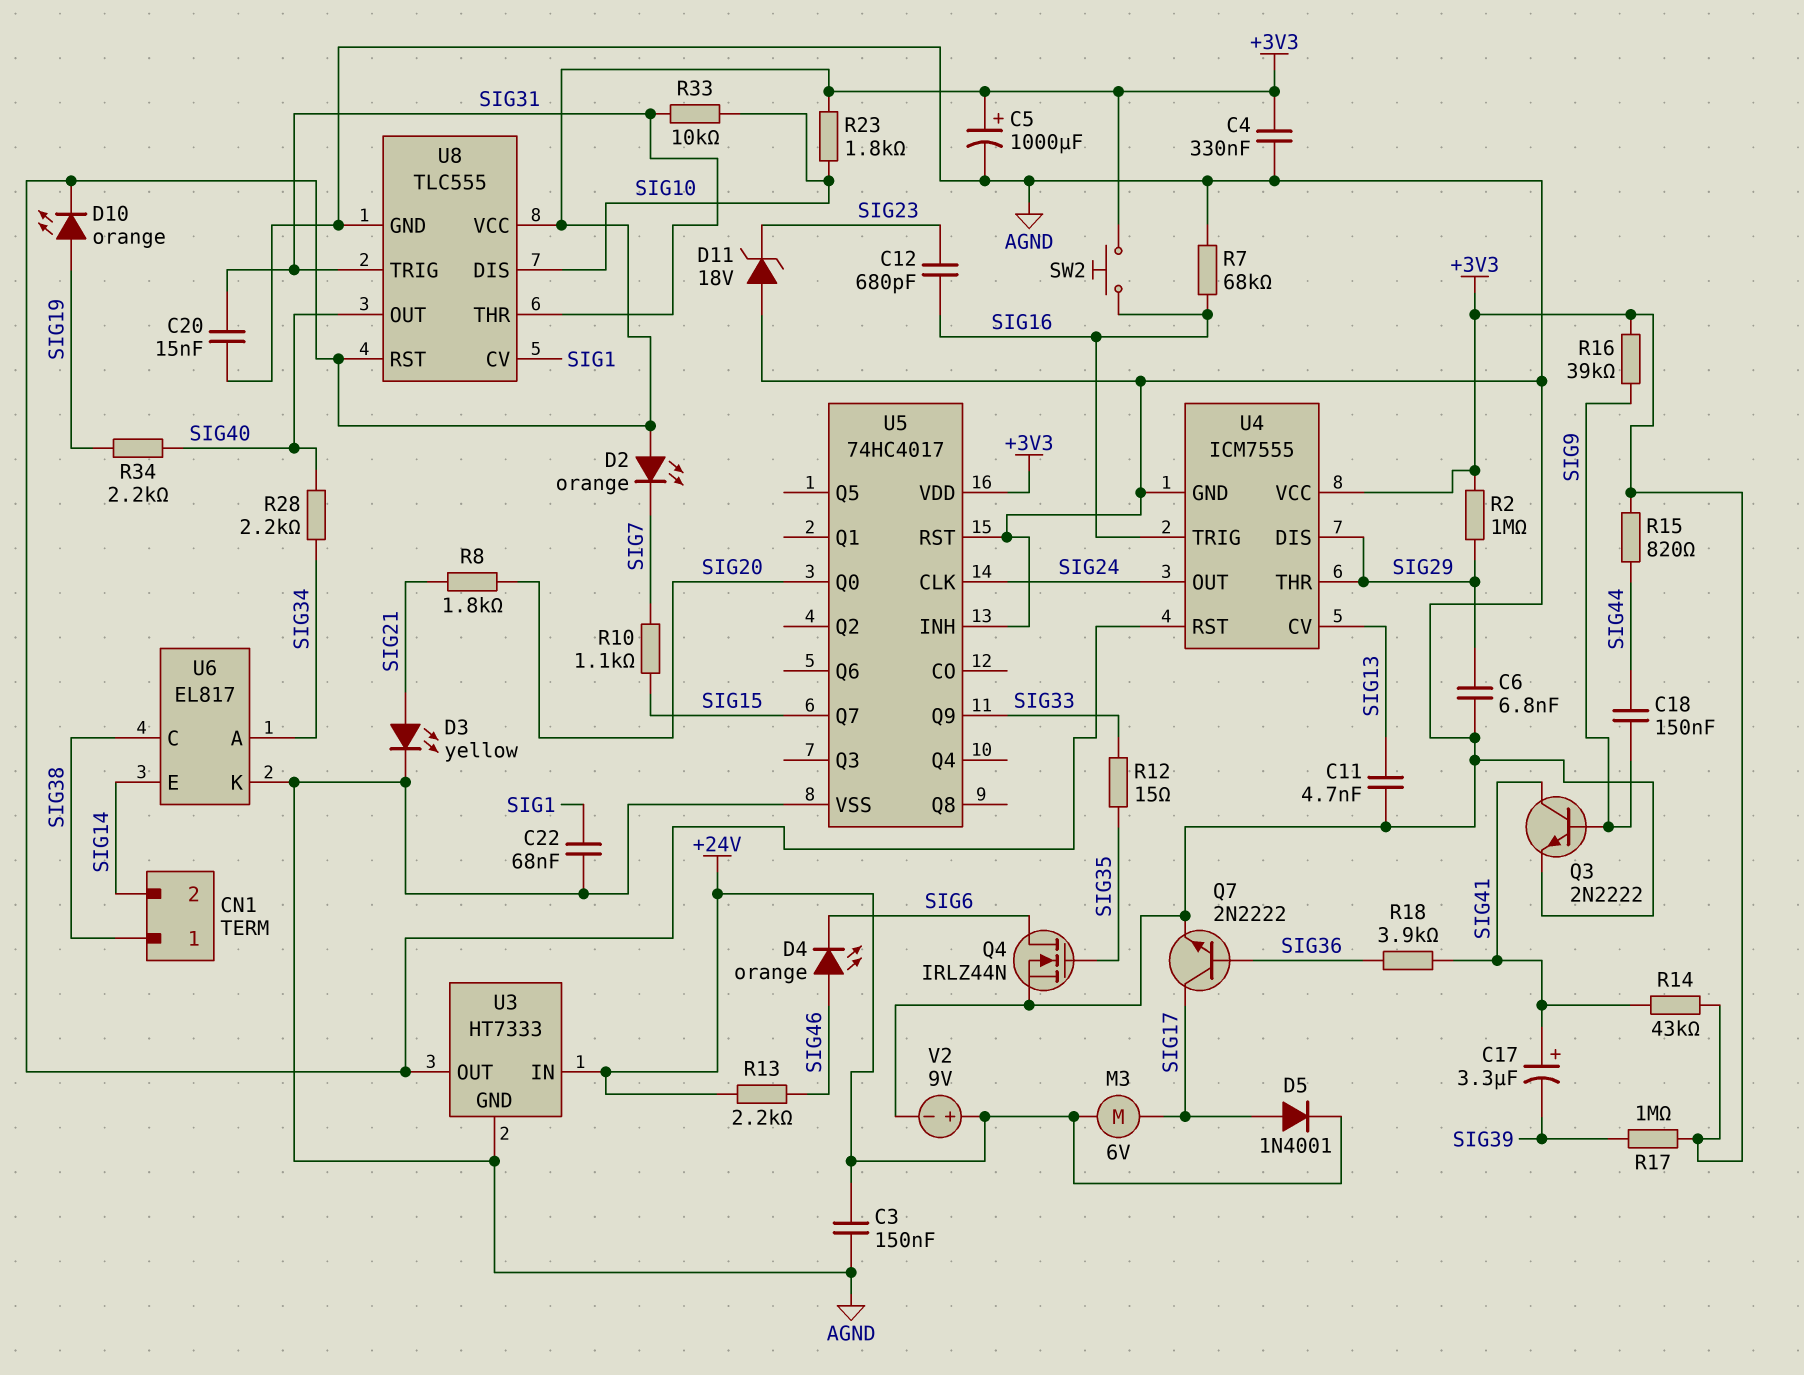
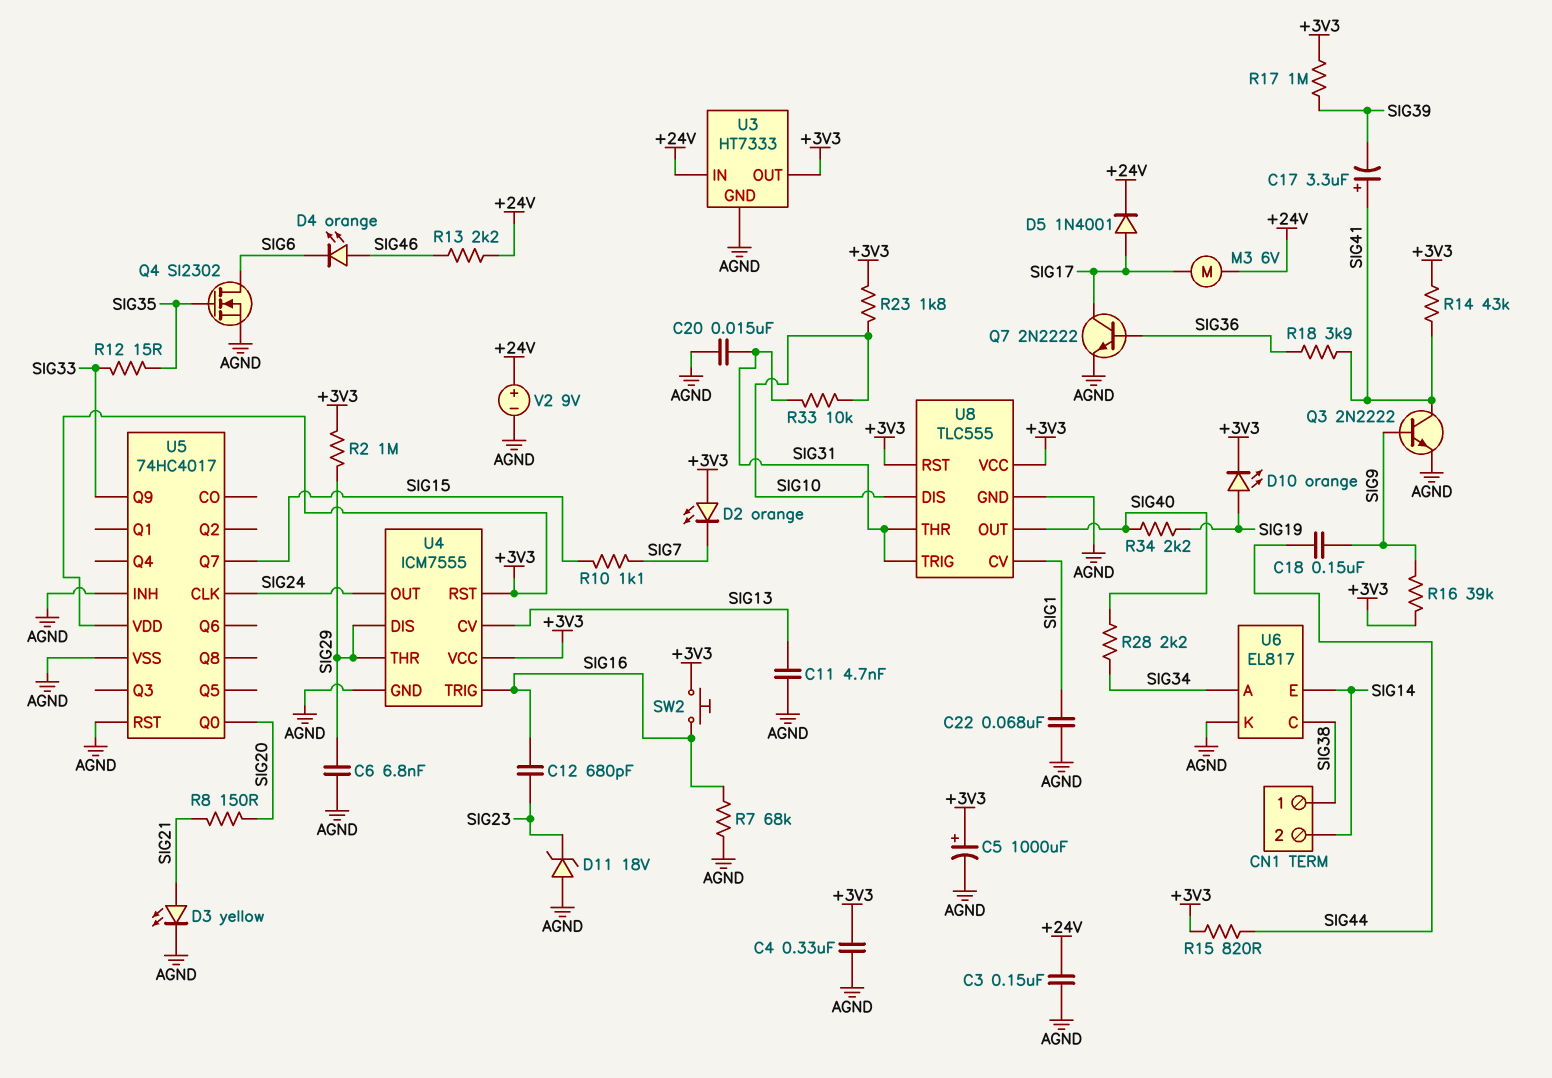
Q4: NMOS IRLZ44N (G SIG35, D SIG6, S AGND) -> NMOS SI2302 (G SIG35, D SIG6, S AGND)
R8: 1.8k (SIG20, SIG21) -> 150 (SIG20, SIG21)

